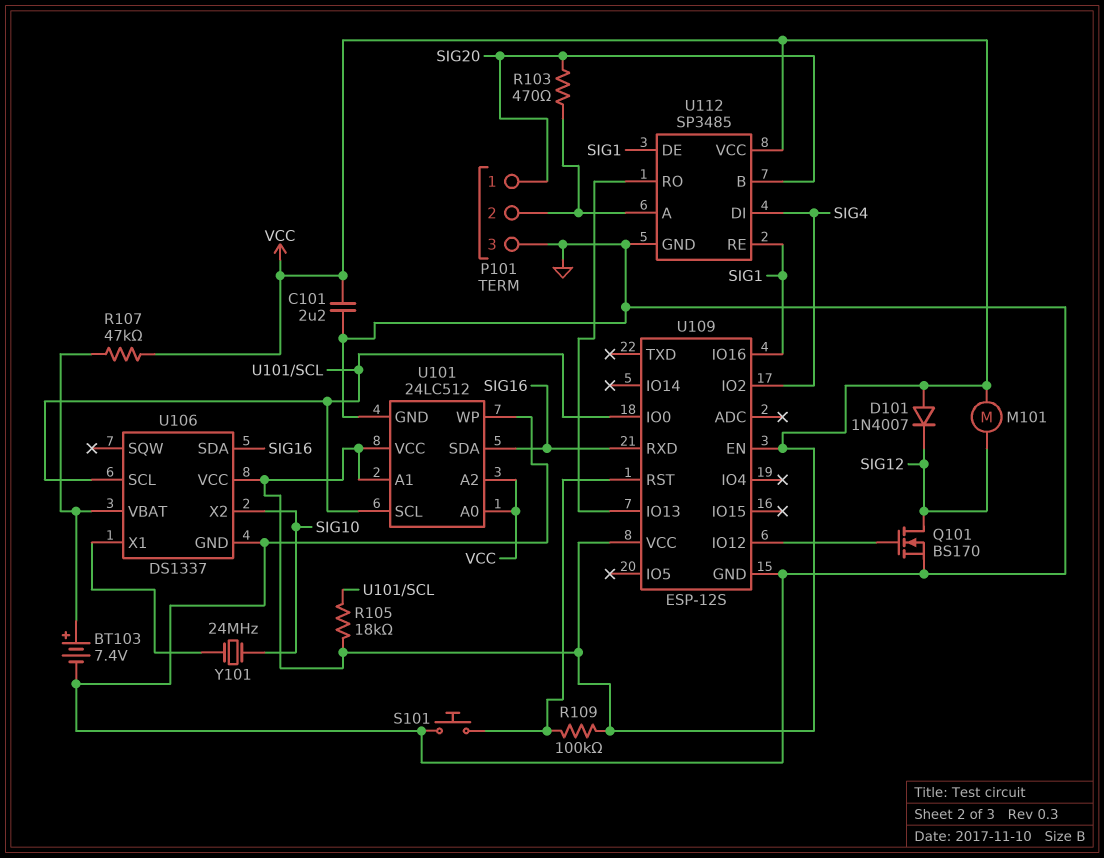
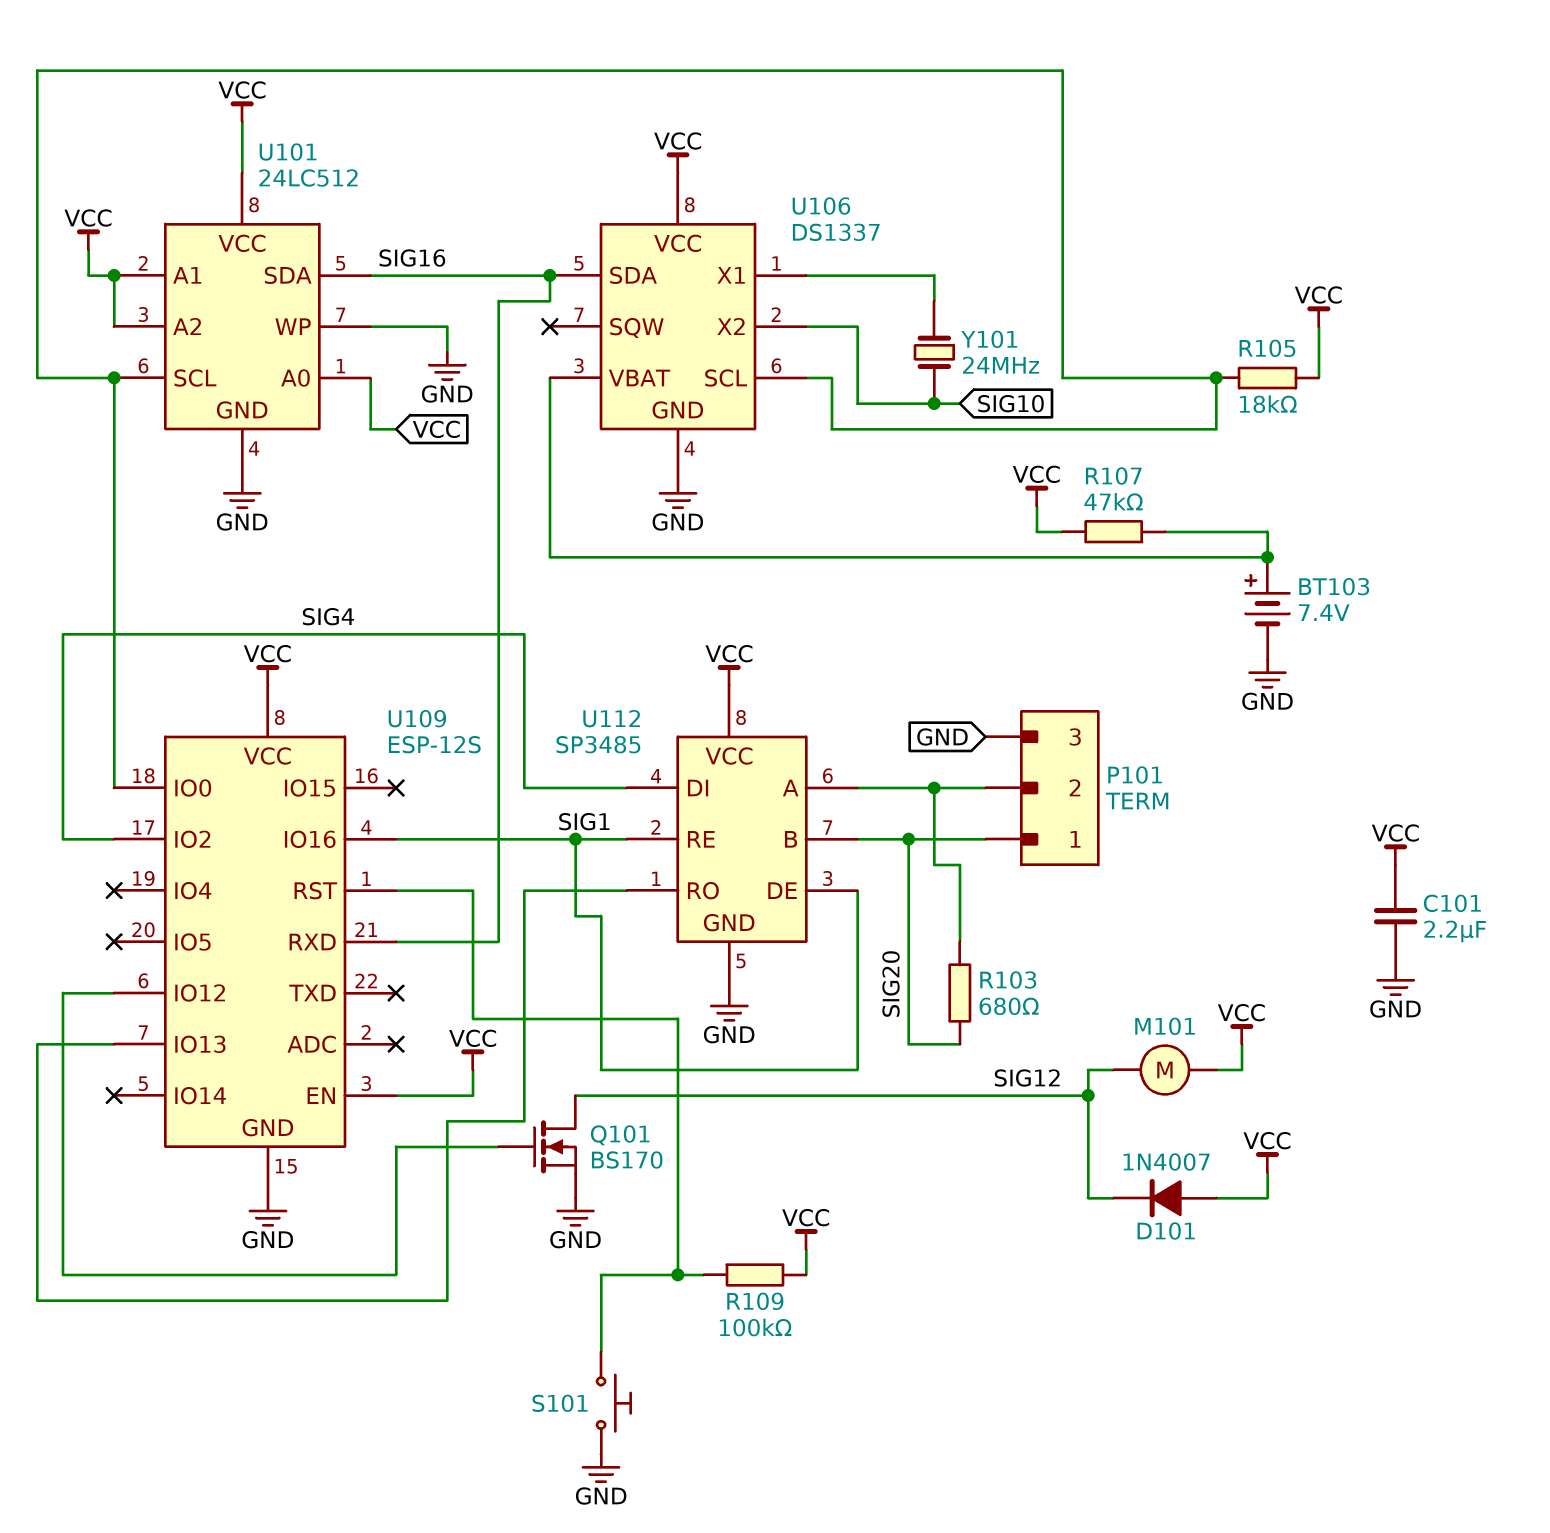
R103: 470 (P101/2, SIG20) -> 680 (P101/2, SIG20)

